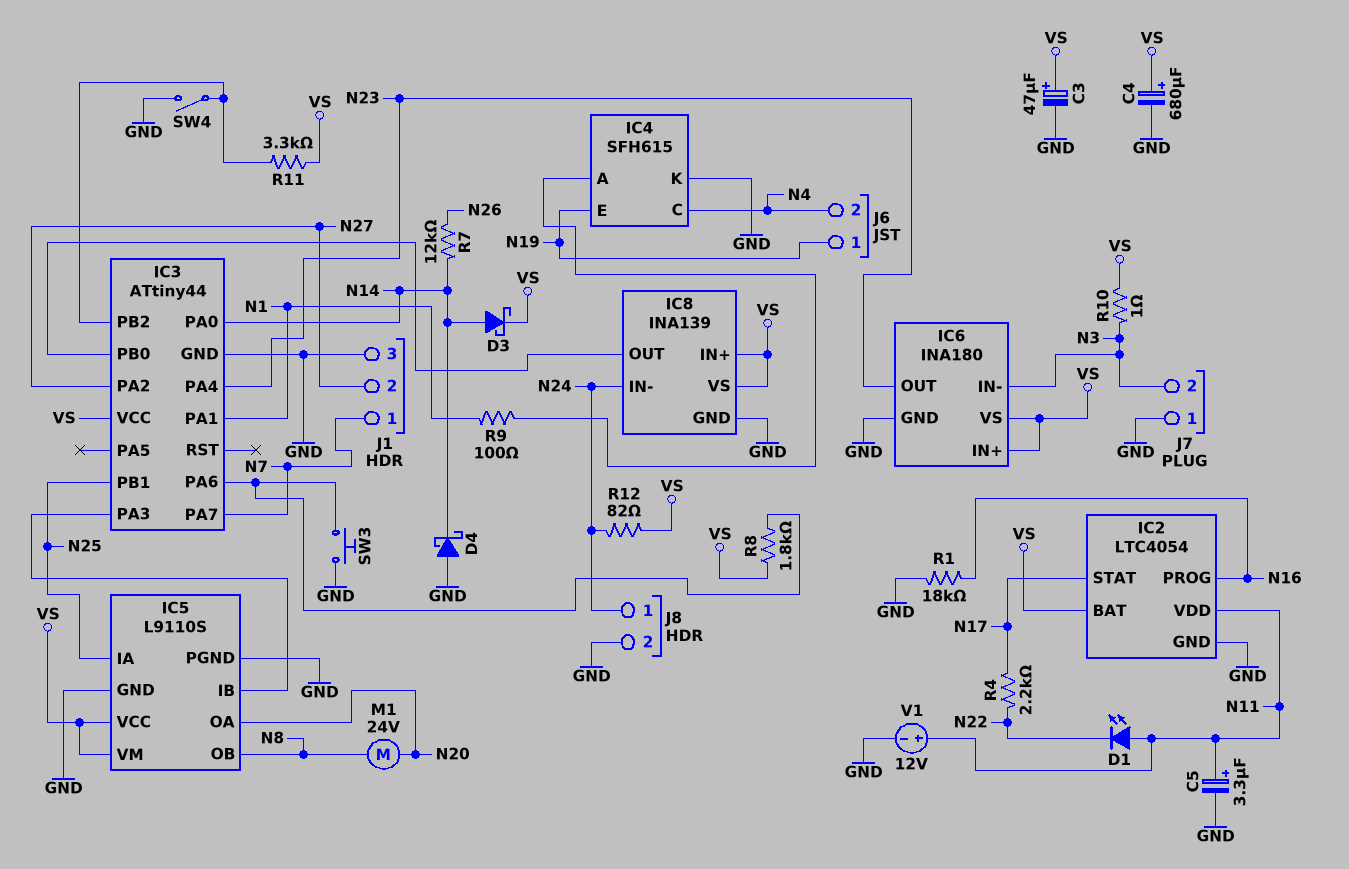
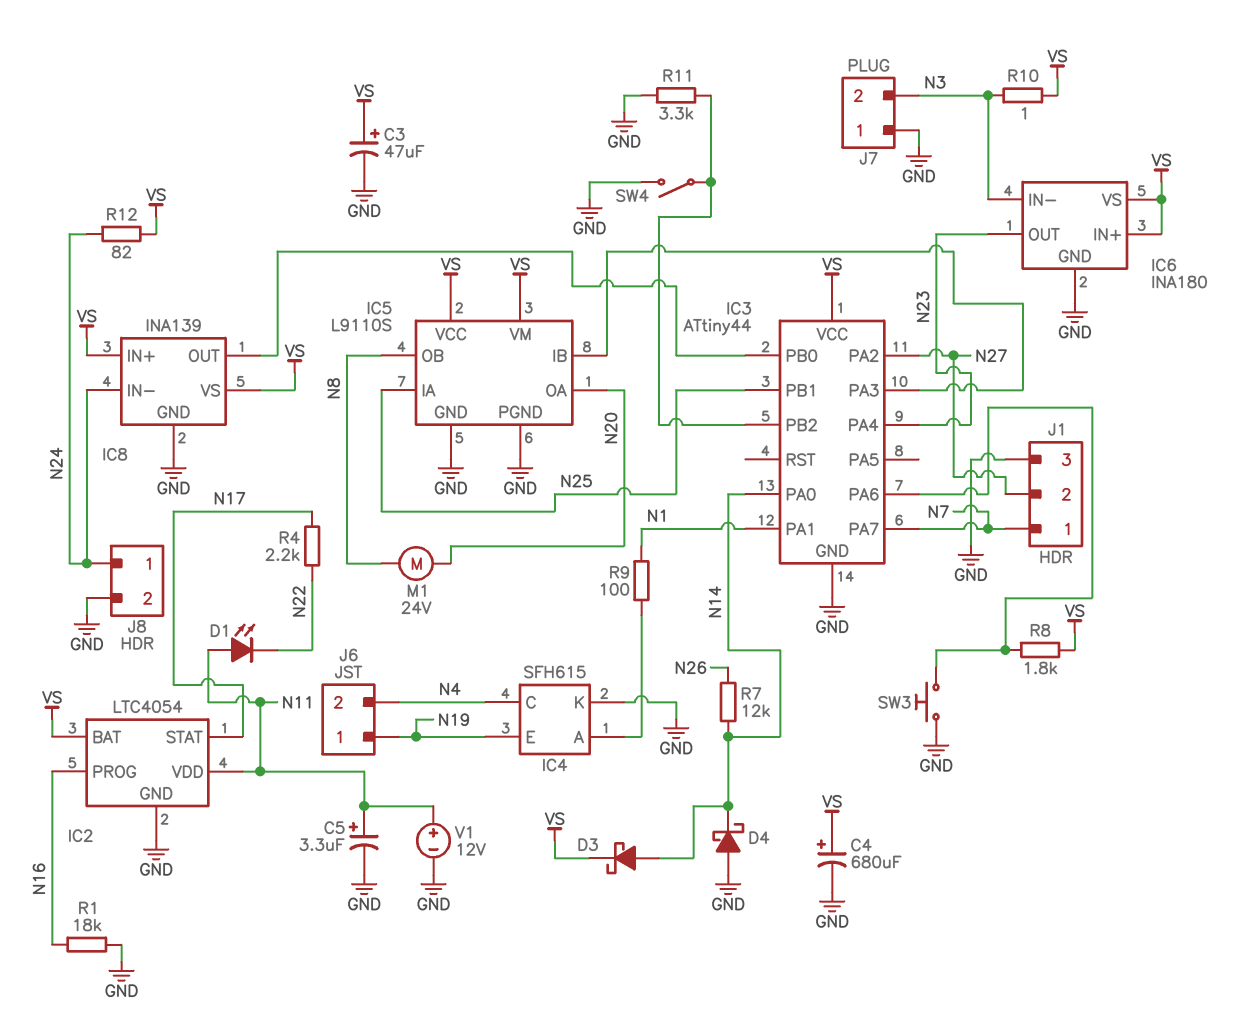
R11: 3.3k (IC3/PB2, VS) -> 3.3k (GND, IC3/PB2)

